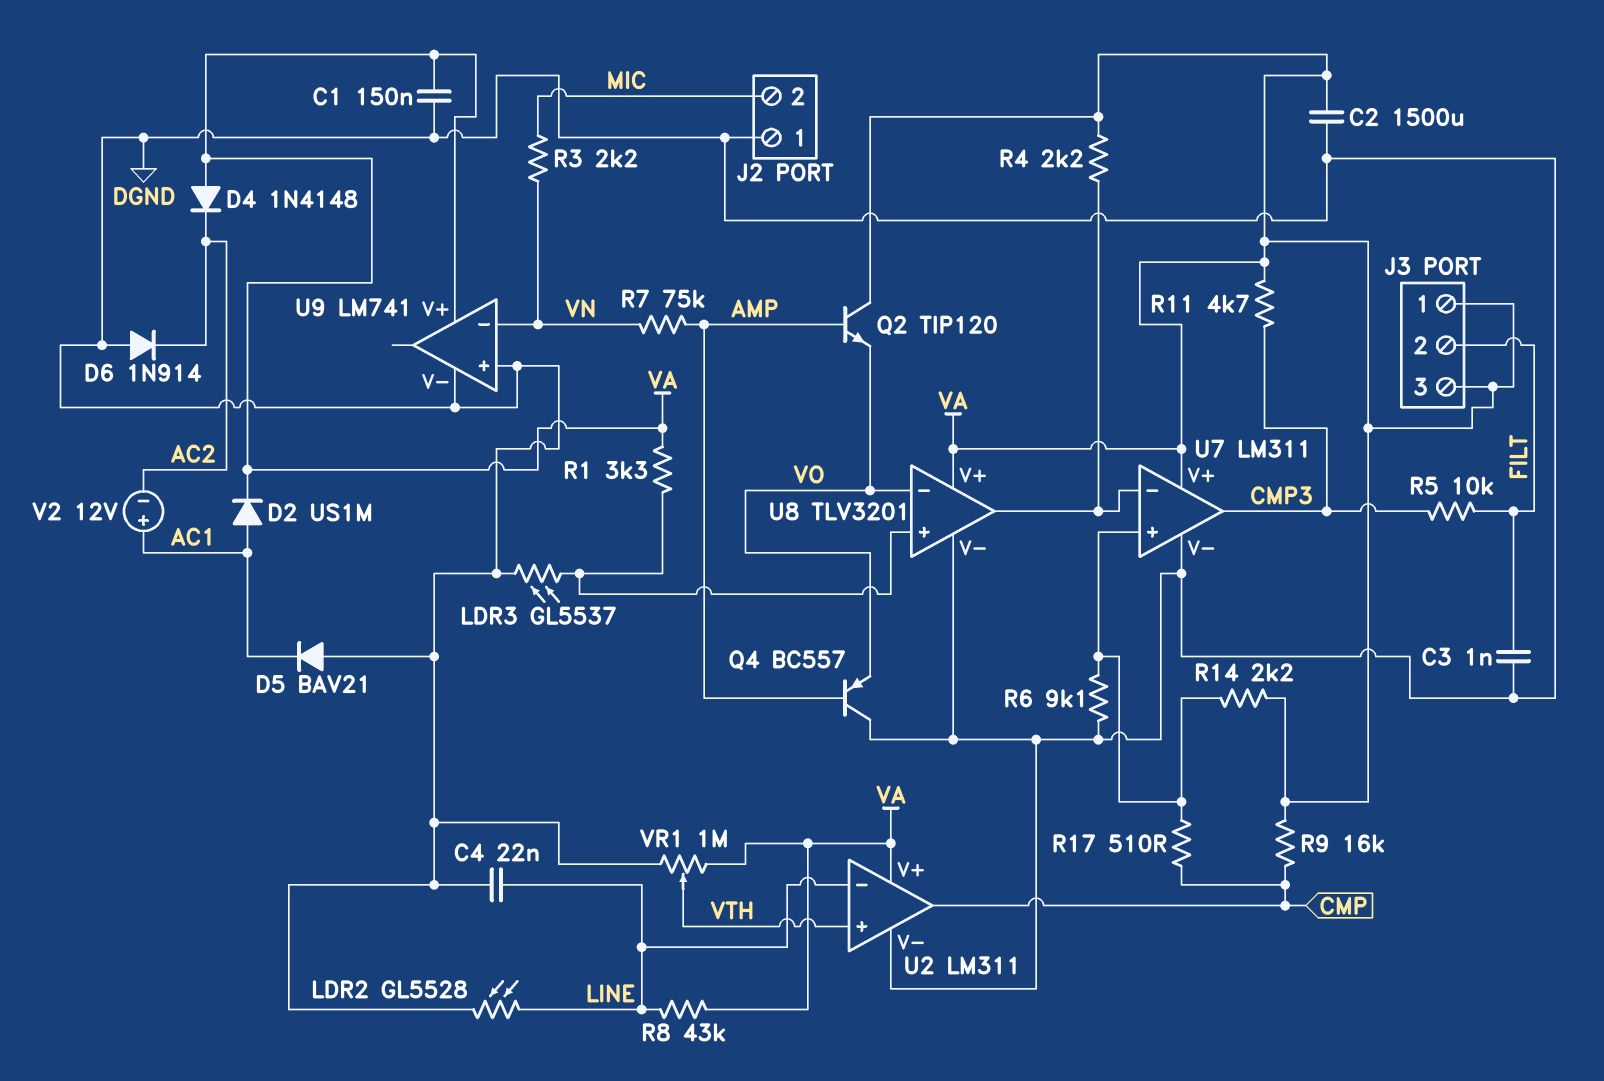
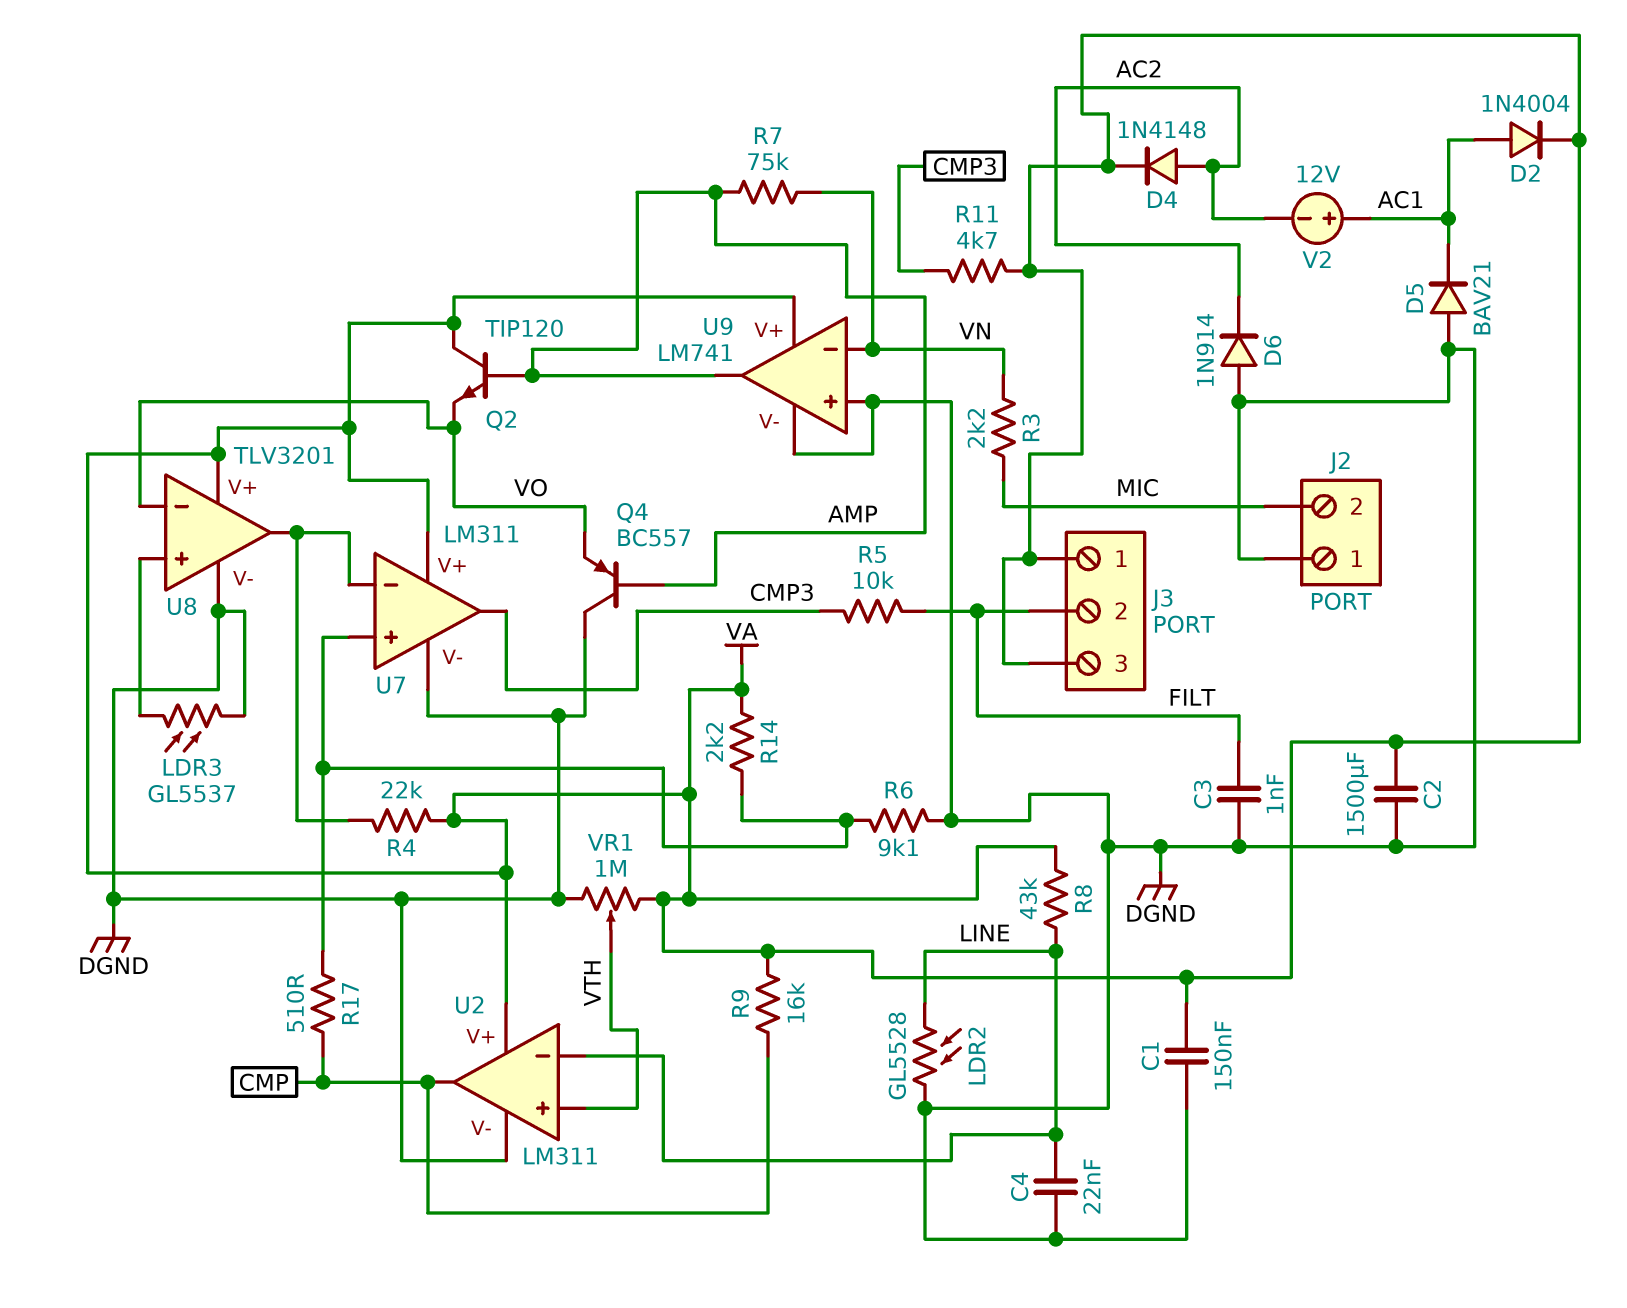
D2: diode US1M (A AC1, K VA) -> diode 1N4004 (A AC1, K VA)
D4: diode 1N4148 (A VA, K AC2) -> diode 1N4148 (A AC2, K VA)
R1: 3.3k (U8/in+, VA) -> none
R4: 2.2k (U7/in-, VA) -> 22k (U7/in-, VA)
U9 pin out: none -> AMP

